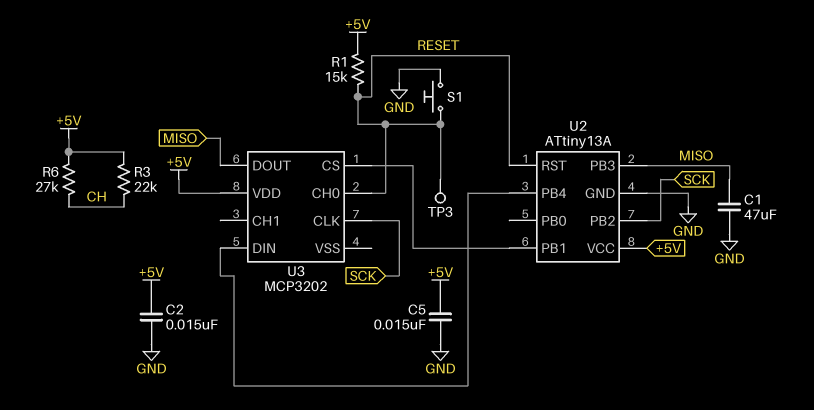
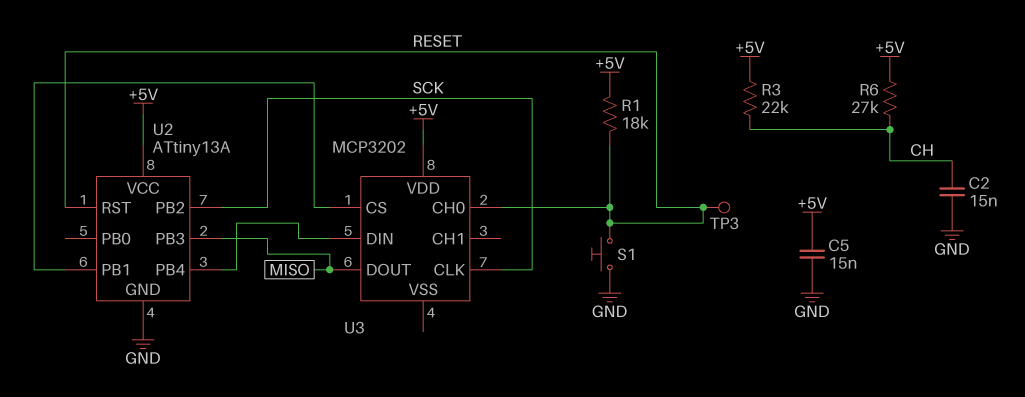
C1: 47uF (GND, MISO) -> none
C2: 15nF (+5V, GND) -> 15nF (CH, GND)
R1: 15k (+5V, RESET) -> 18k (+5V, RESET)

